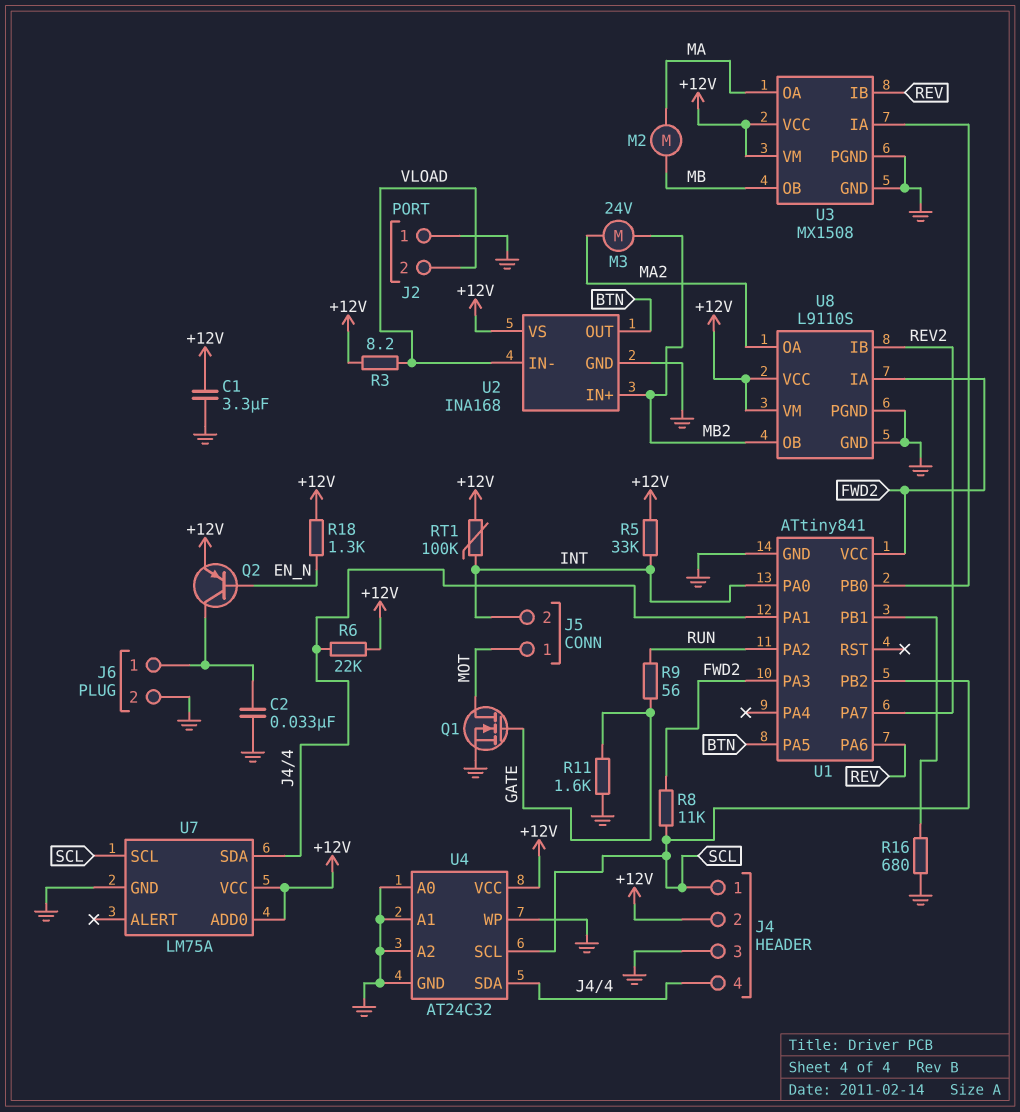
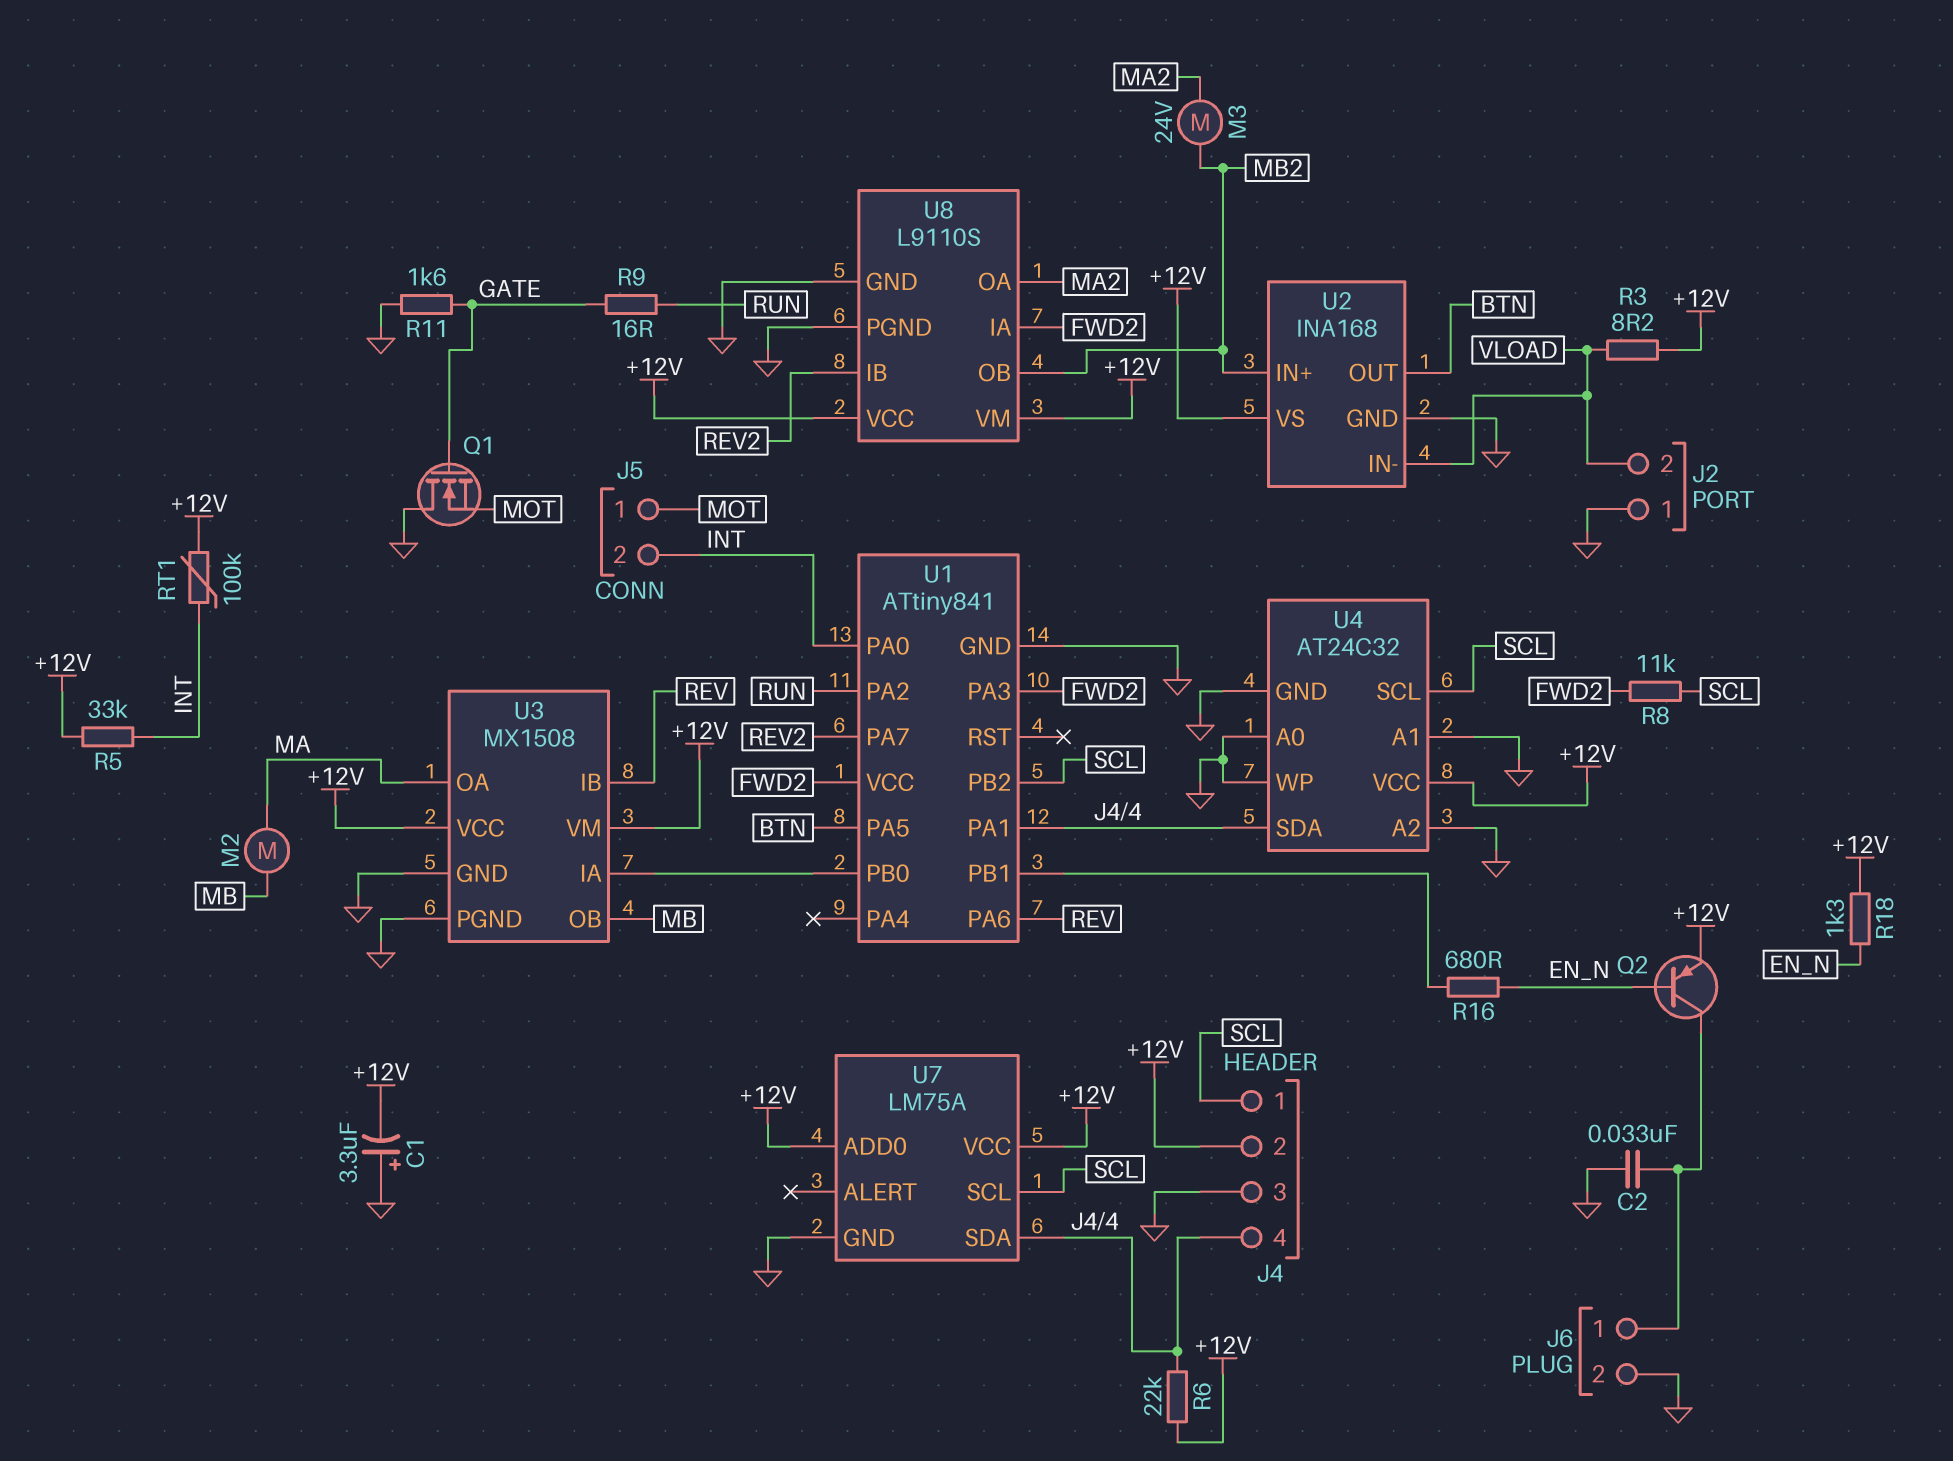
C1: 3.3uF (+12V, GND) -> 3.3uF (plus GND, minus +12V)
Q1: NMOS (G GATE, D MOT, S GND) -> NMOS (G GATE, D GND, S MOT)
R9: 56 (GATE, RUN) -> 16 (GATE, RUN)
R16: 680 (GND, U1/PB1) -> 680 (EN_N, U1/PB1)

